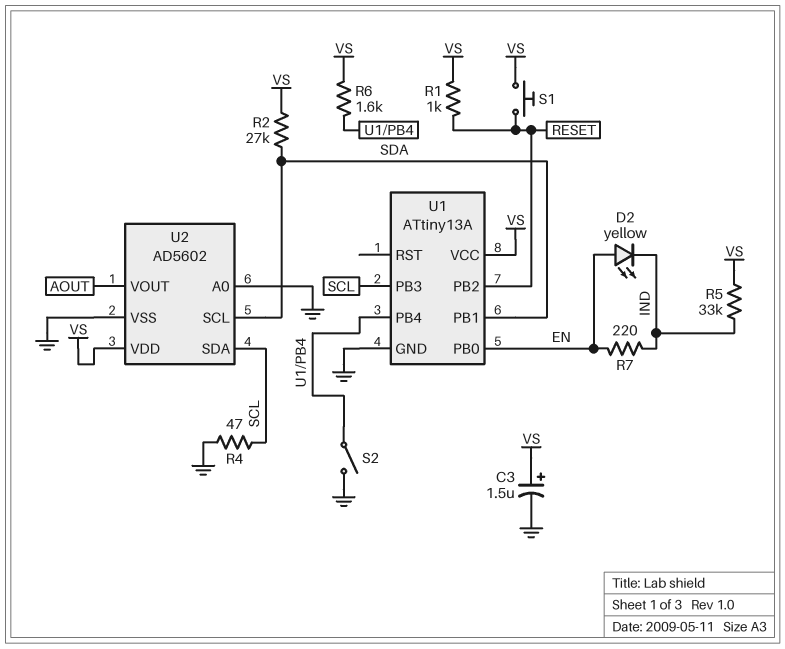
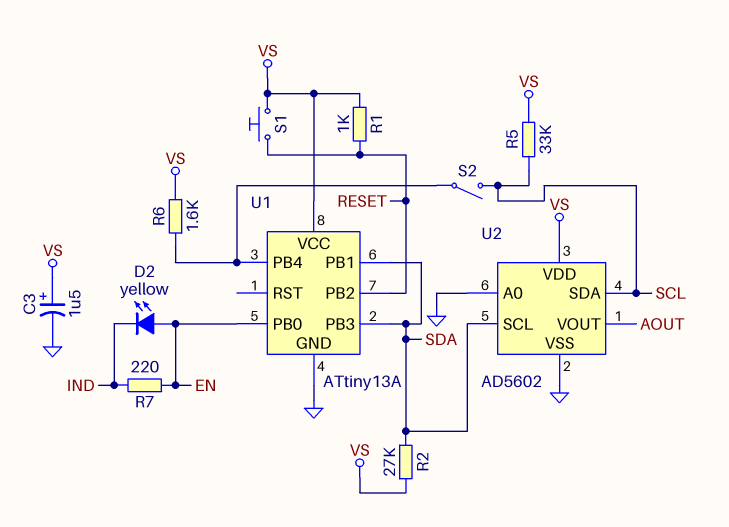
R4: 47 (GND, SCL) -> none
R5: 33k (IND, VS) -> 33k (SCL, VS)
S2: switch (GND, U1/PB4) -> switch (SCL, U1/PB4)
U1 pin PB3: SCL -> SDA

